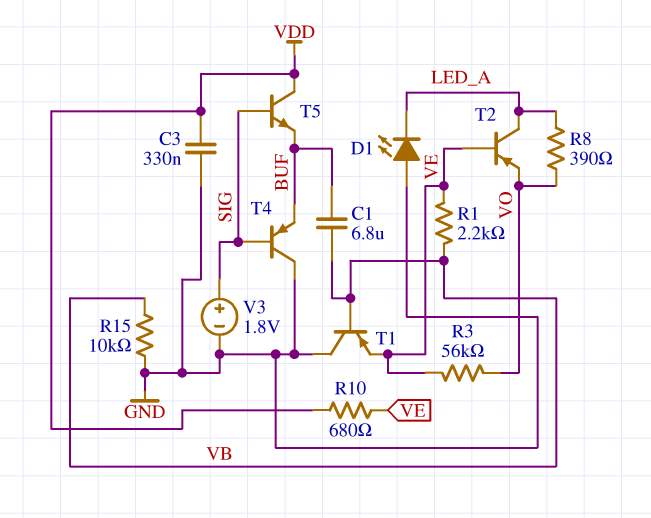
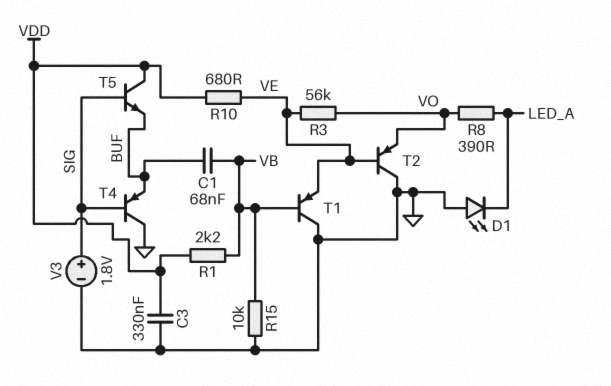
C1: 6.8uF (BUF, VB) -> 68nF (BUF, VB)
R1: 2.2k (VB, VE) -> 2.2k (VB, VDD)
T2: PNP (B VE, C LED_A, E VO) -> PNP (B VE, C GND, E VO)

